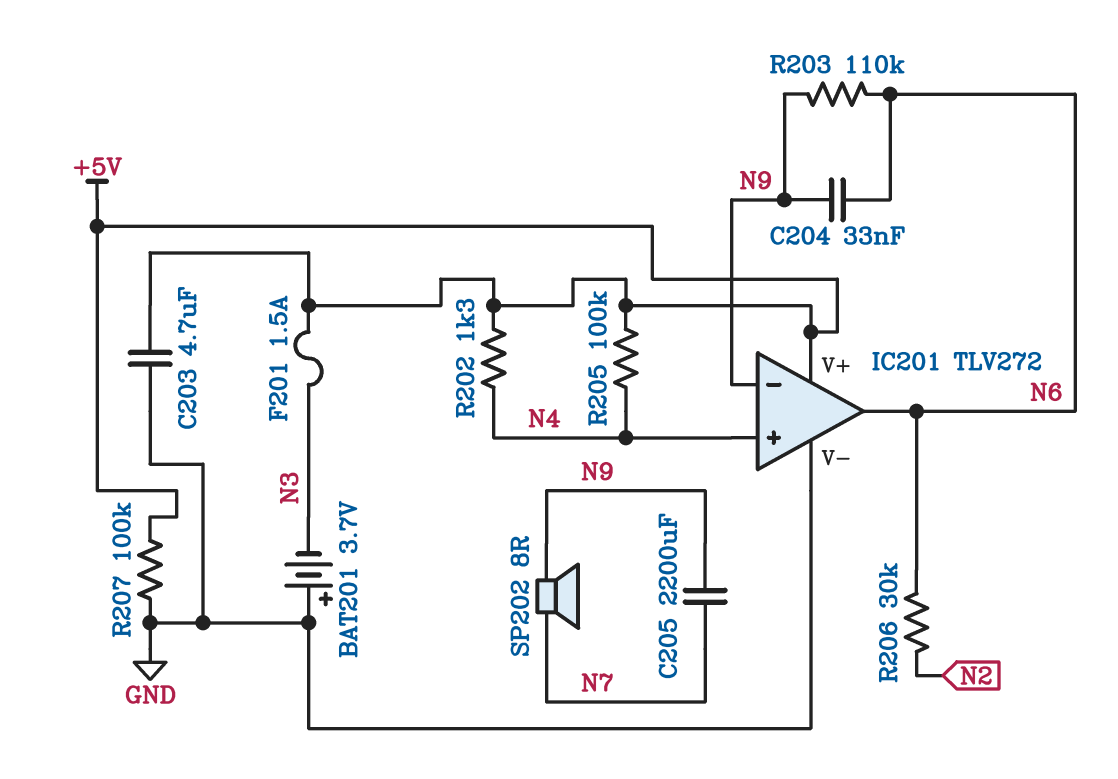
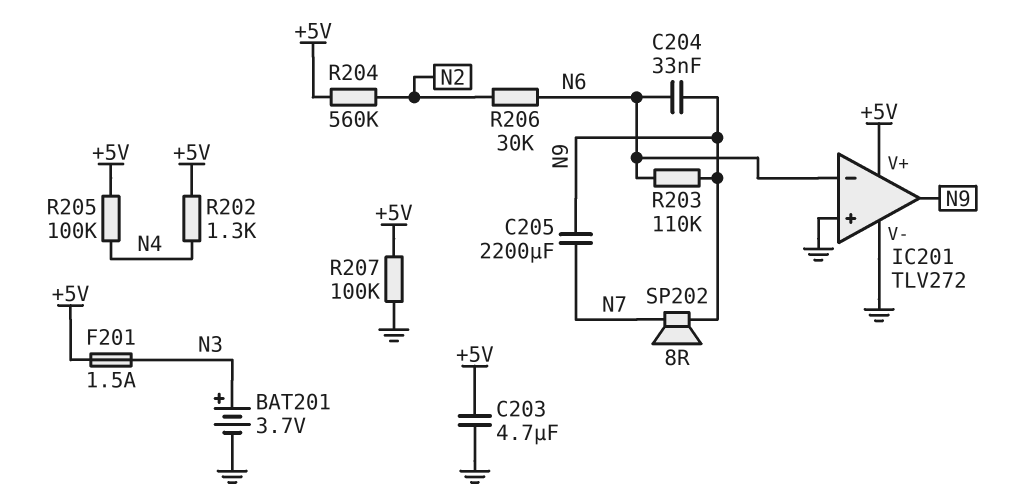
BAT201: 3.7V (plus GND, minus N3) -> 3.7V (plus N3, minus GND)
IC201 pin in+: N4 -> GND
IC201 pin in-: N9 -> N6
IC201 pin out: N6 -> N9
R204: none -> 560k (+5V, N2)

